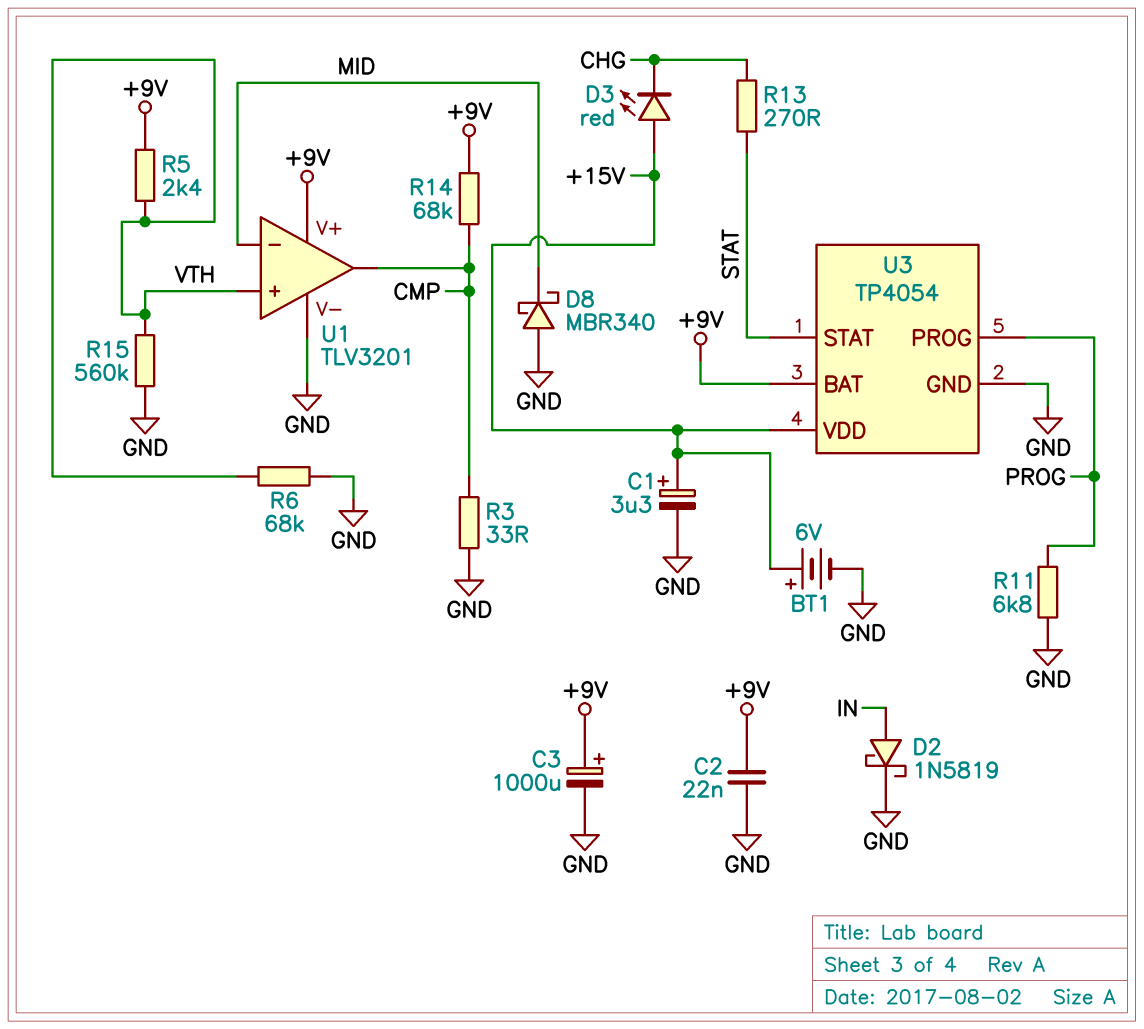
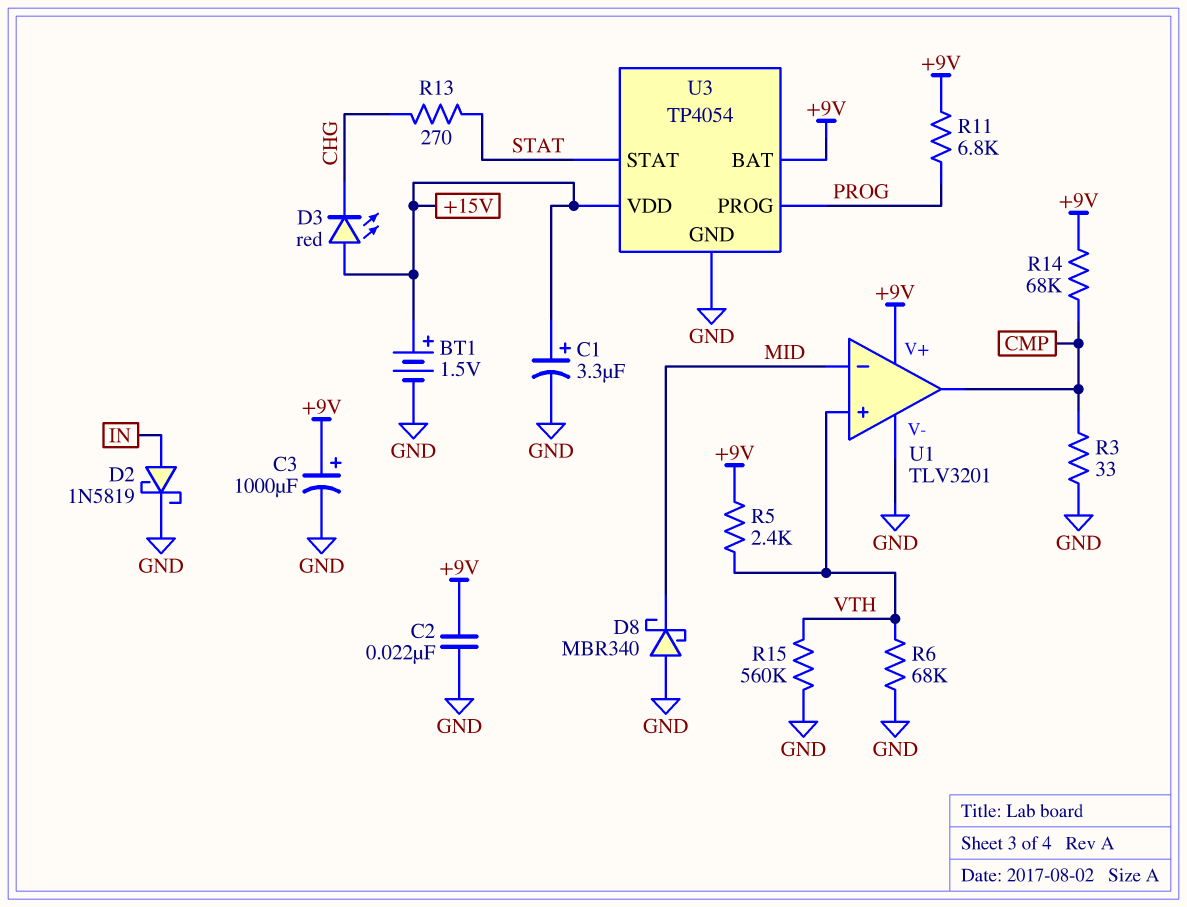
BT1: 6V (plus +15V, minus GND) -> 1.5V (plus +15V, minus GND)
R11: 6.8k (GND, PROG) -> 6.8k (+9V, PROG)

